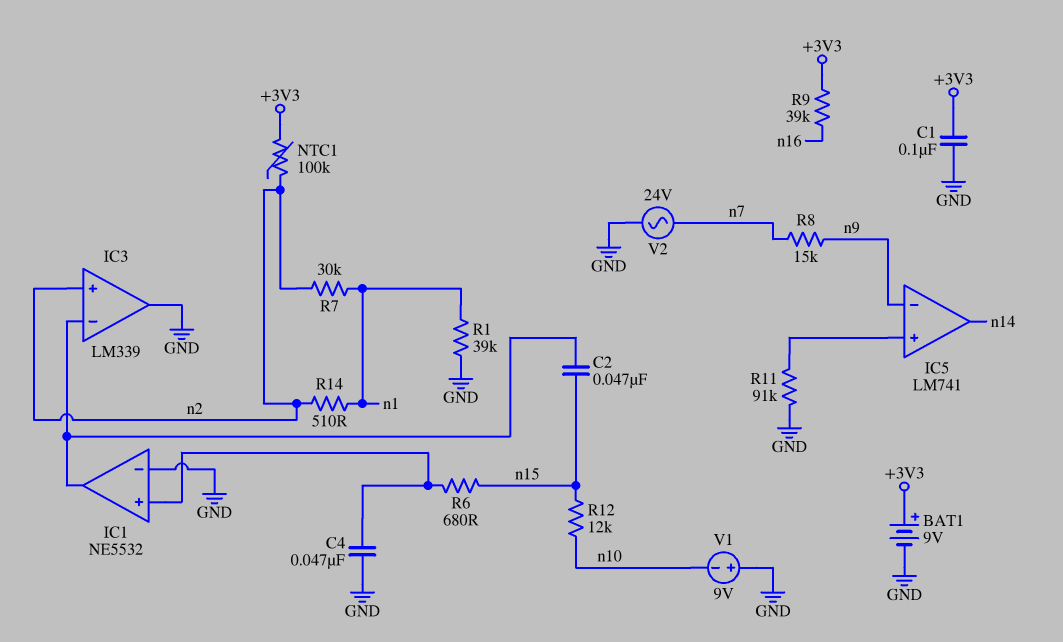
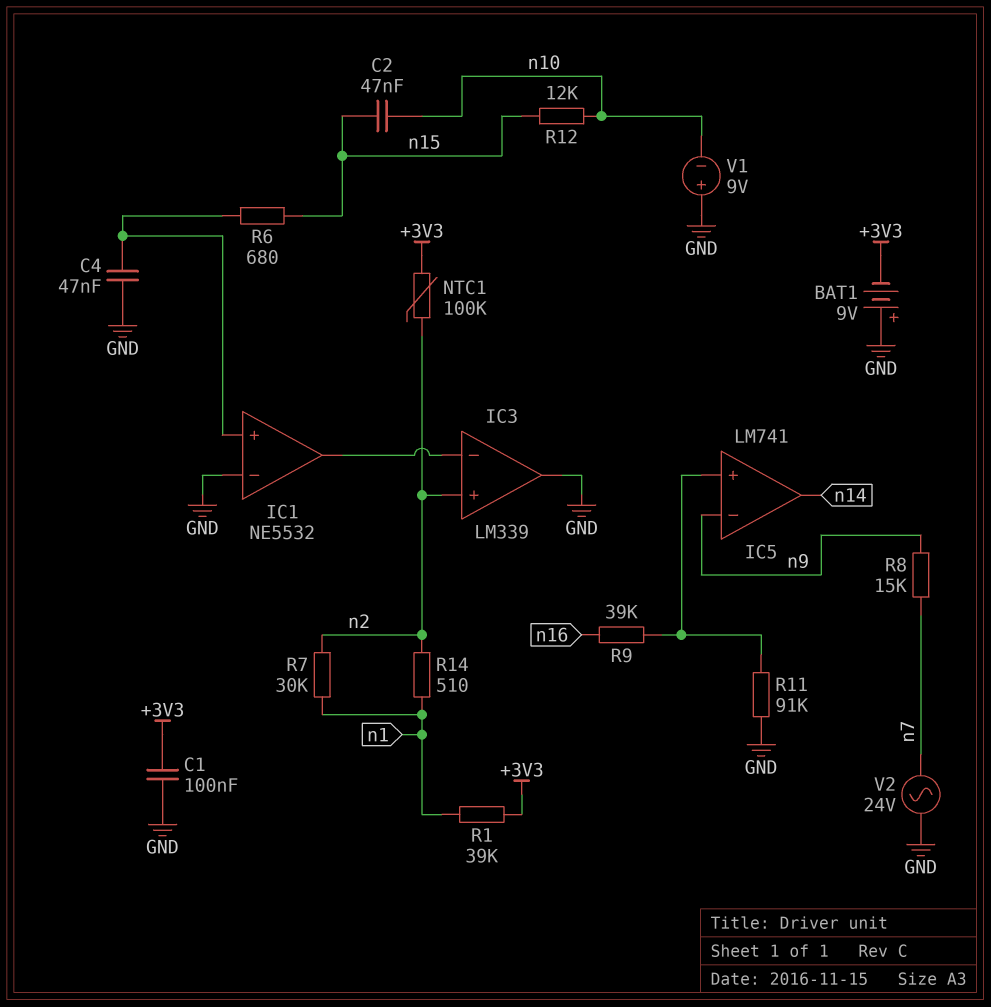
BAT1: 9V (plus +3V3, minus GND) -> 9V (plus GND, minus +3V3)
C2: 47nF (IC1/out, n15) -> 47nF (n10, n15)
R1: 39k (GND, n1) -> 39k (+3V3, n1)
R9: 39k (+3V3, n16) -> 39k (IC5/in+, n16)

